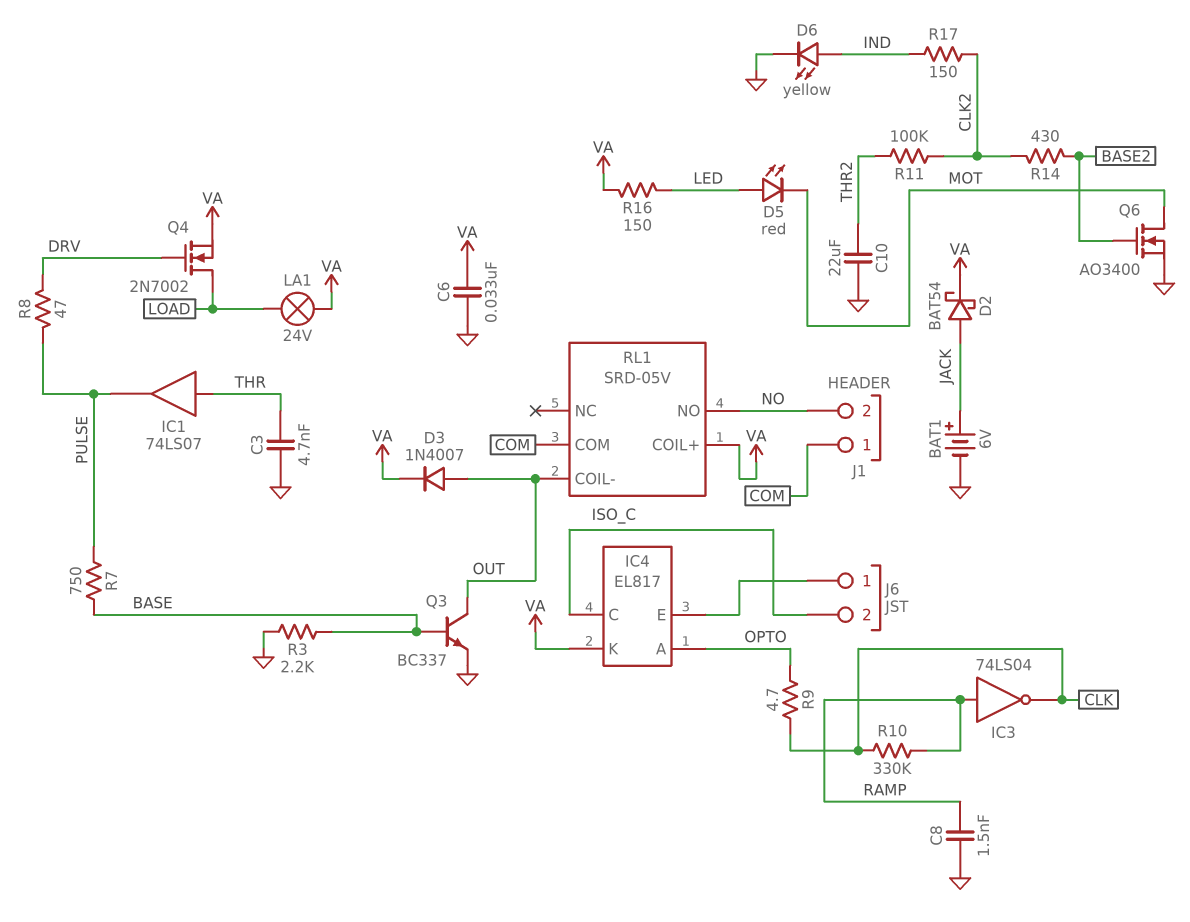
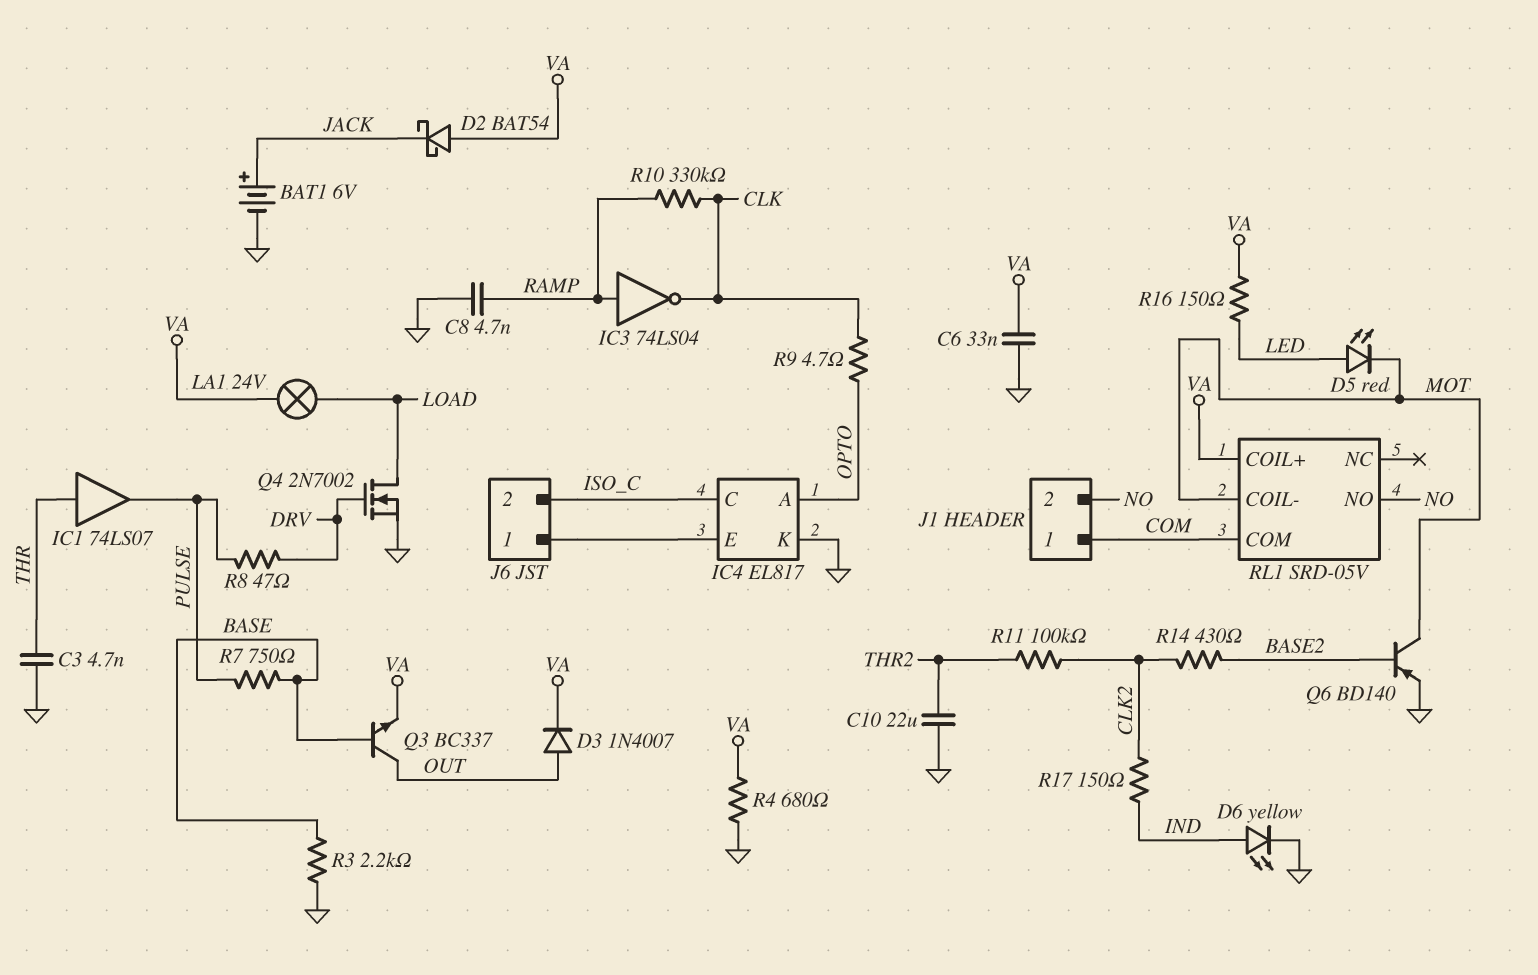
C8: 1.5nF (GND, RAMP) -> 4.7nF (GND, RAMP)
D2: schottky BAT54 (A JACK, K VA) -> schottky BAT54 (A VA, K JACK)
IC4 pin K: VA -> GND
Q3: NPN BC337 (B BASE, C OUT, E GND) -> NPN BC337 (B BASE, C OUT, E VA)
Q4: NMOS 2N7002 (G DRV, D LOAD, S VA) -> NMOS 2N7002 (G DRV, D LOAD, S GND)
Q6: NMOS AO3400 (G BASE2, D MOT, S GND) -> PNP BD140 (B BASE2, C MOT, E GND)
R4: none -> 680 (GND, VA)
RL1 pin COIL-: OUT -> MOT

